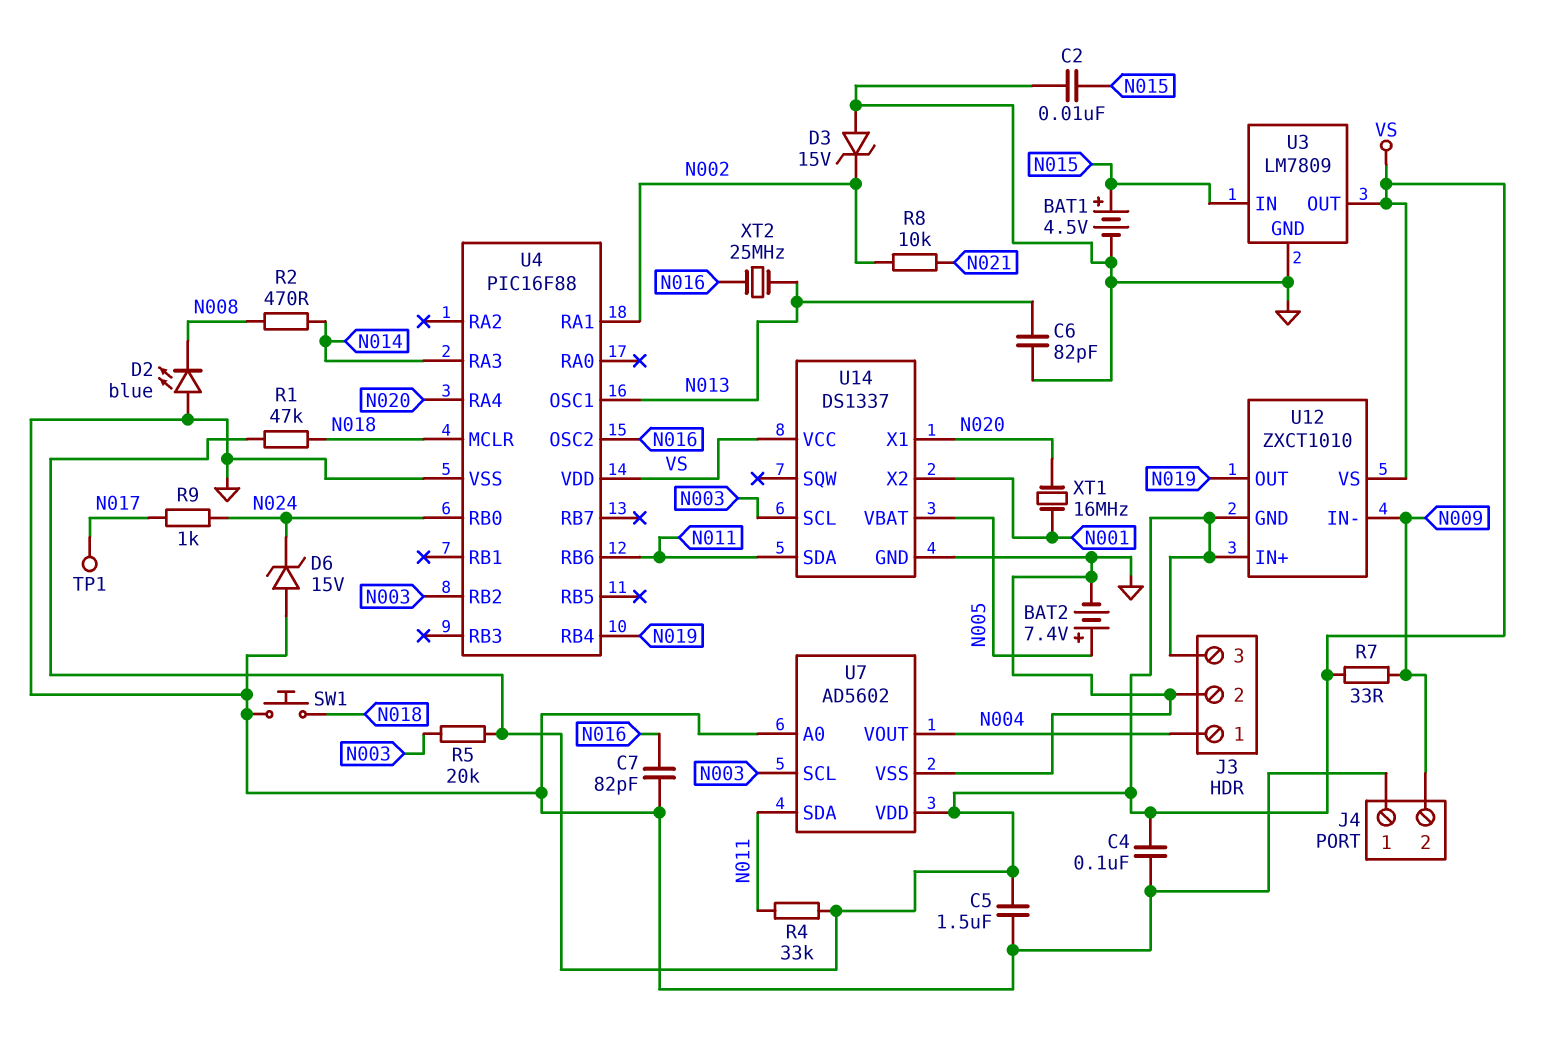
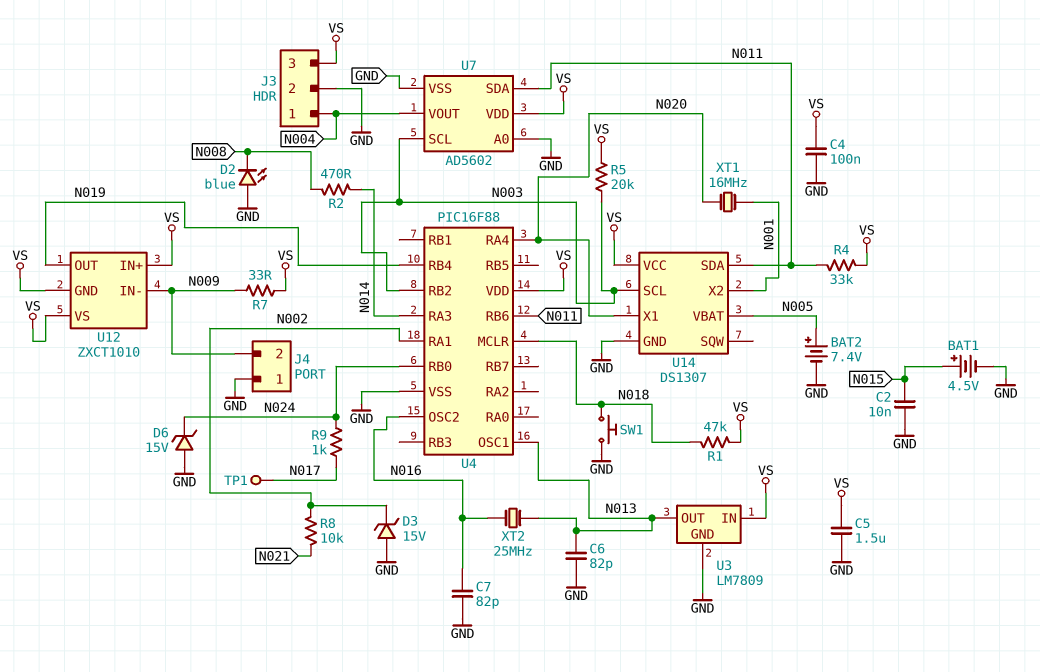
U3 pin IN: N015 -> VS
U3 pin OUT: VS -> N013
U14: DS1337 -> DS1307

